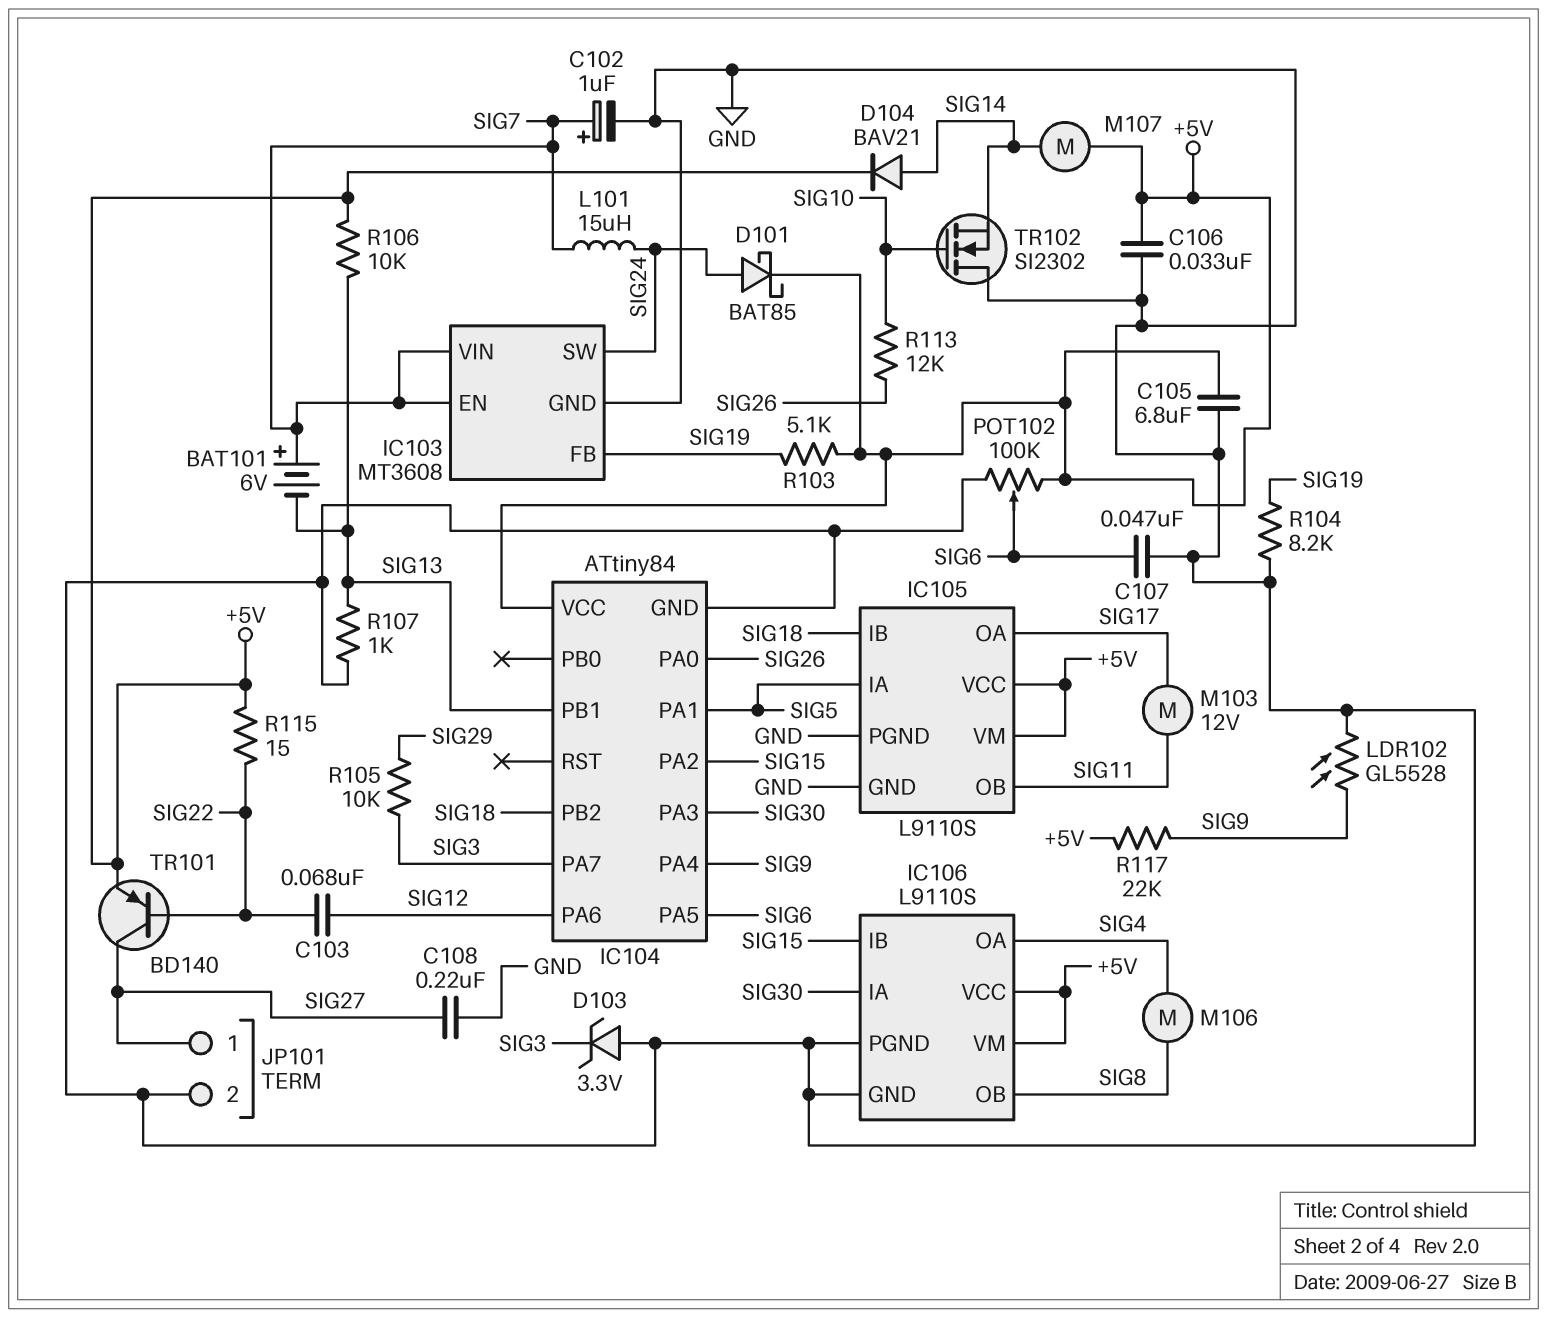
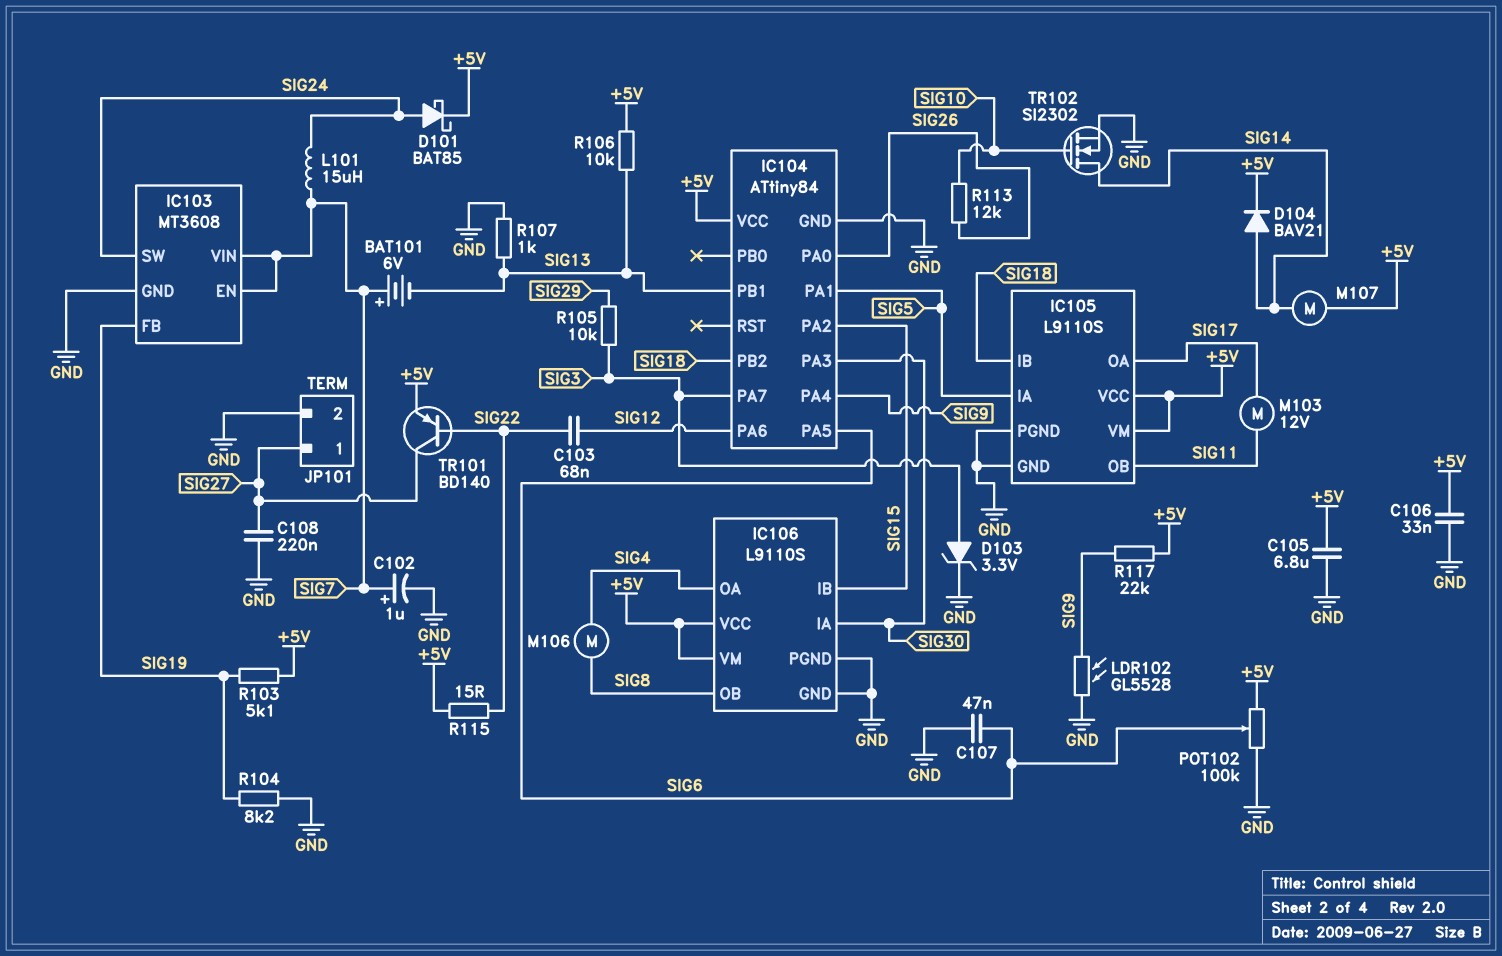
D103: zener 3.3V (A GND, K SIG3) -> zener 3.3V (A SIG3, K GND)
TR102: NMOS SI2302 (G SIG10, D GND, S SIG14) -> NMOS SI2302 (G SIG10, D SIG14, S GND)

